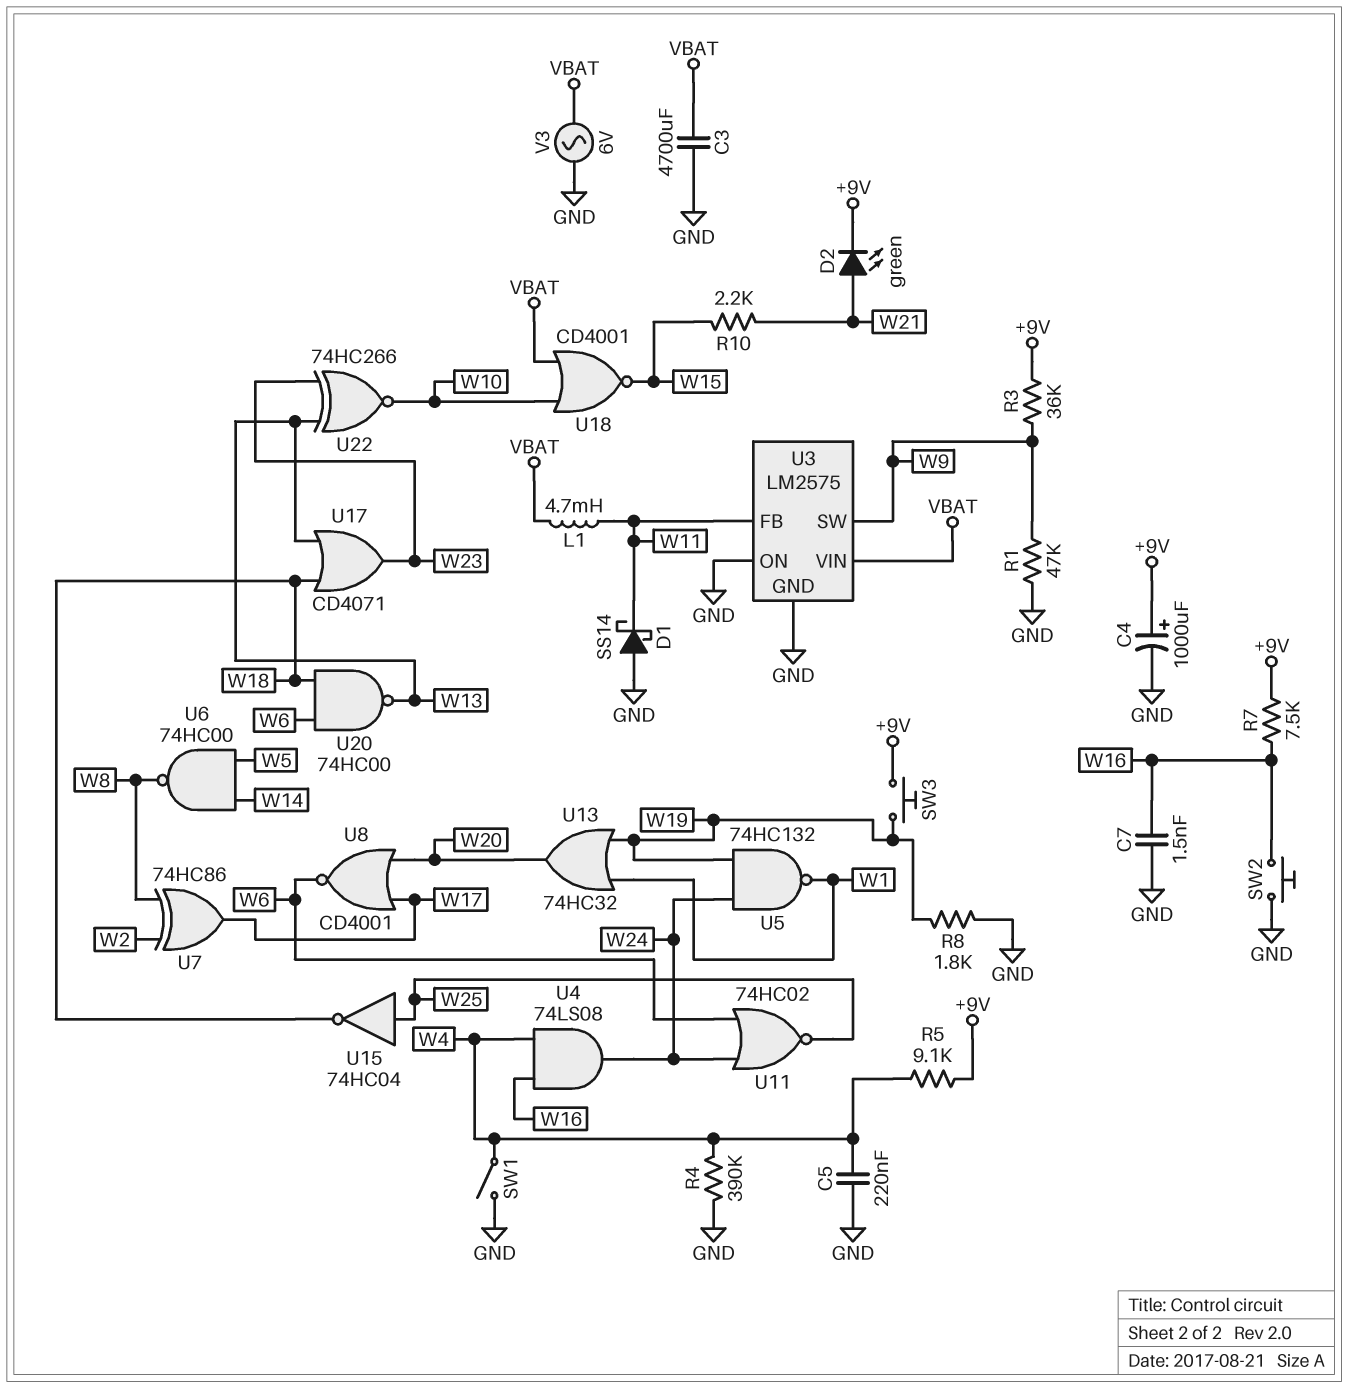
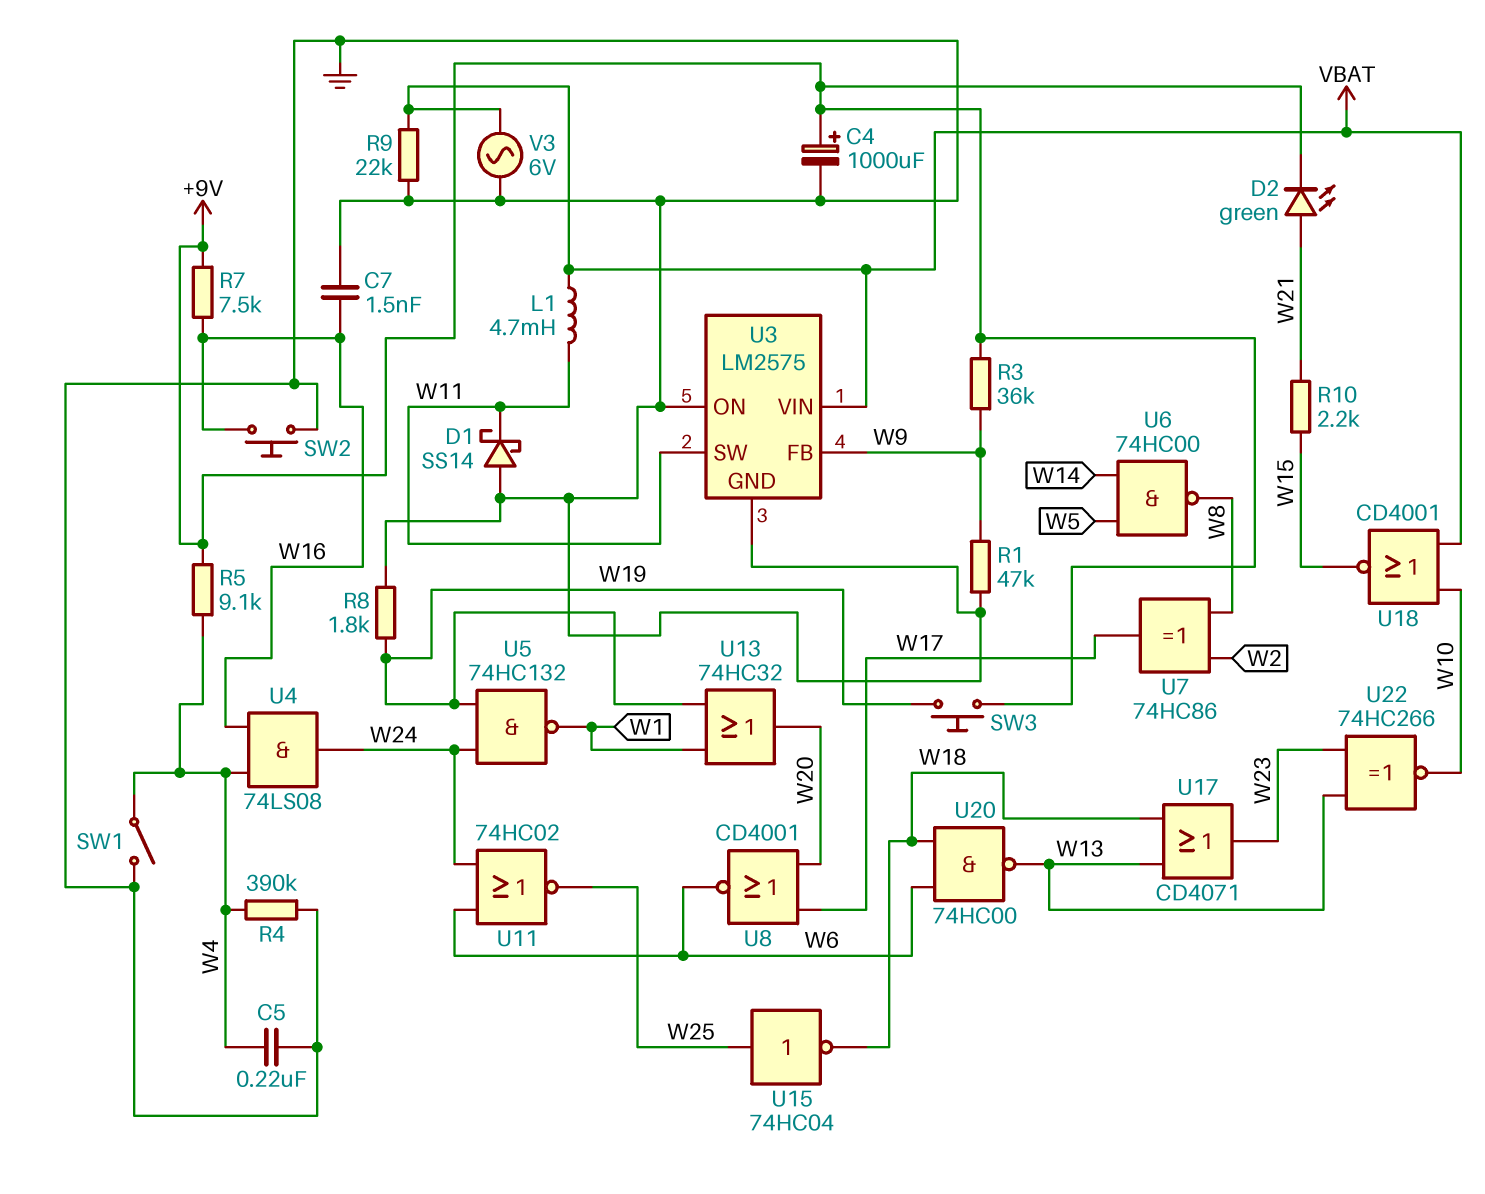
C3: 4700uF (GND, VBAT) -> none
R9: none -> 22k (GND, VBAT)
U3 pin FB: W11 -> W9
U3 pin SW: W9 -> W11

